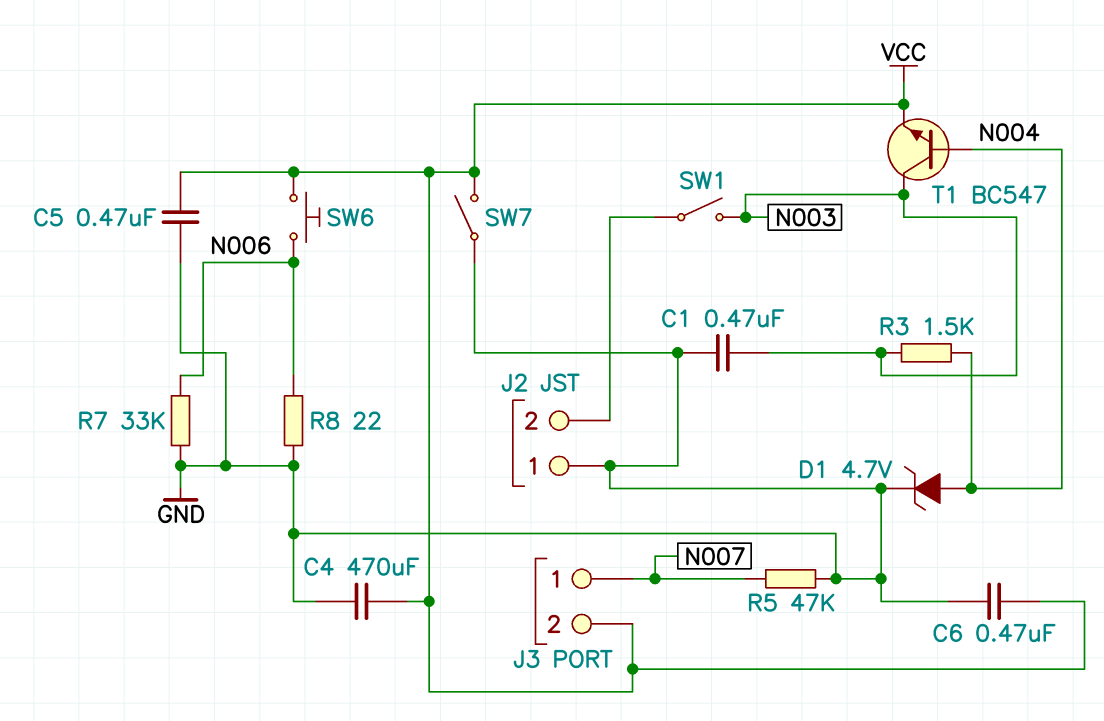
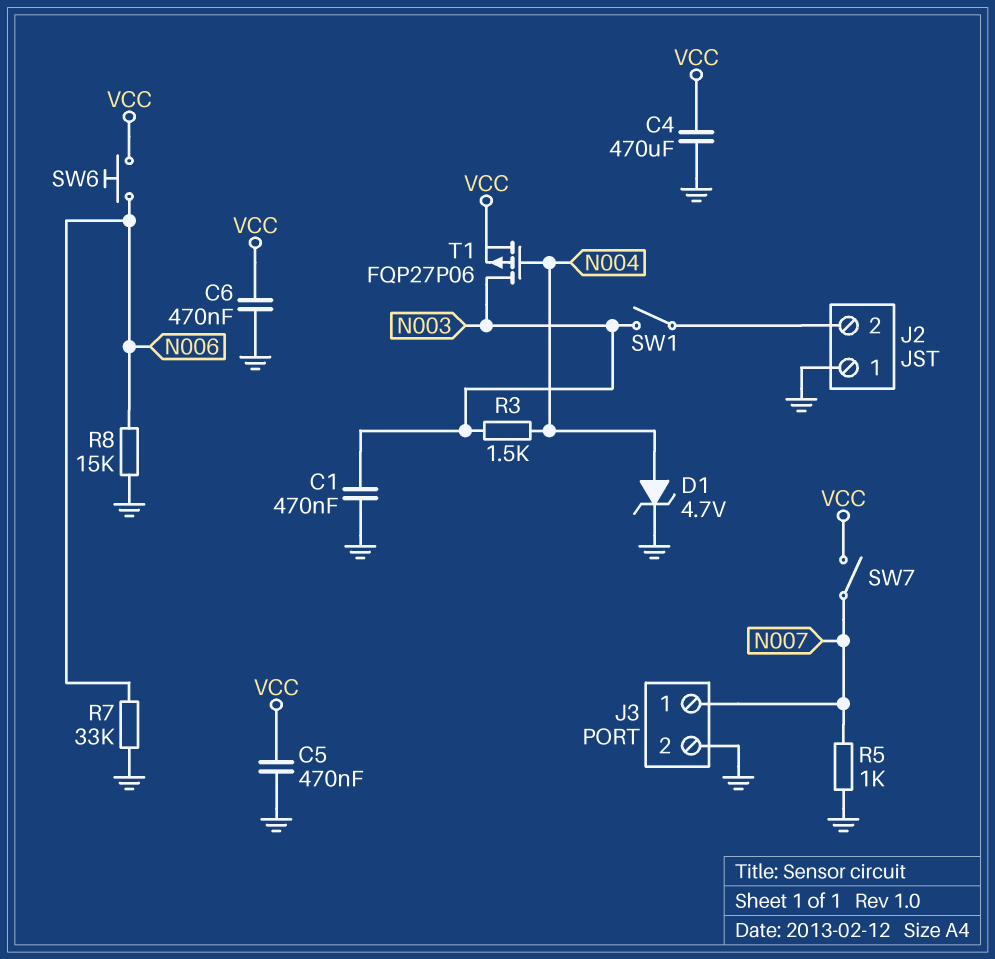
J3 pin 2: VCC -> GND
R5: 47k (GND, N007) -> 1k (GND, N007)
R8: 22 (GND, N006) -> 15k (GND, N006)
SW7: switch (GND, VCC) -> switch (N007, VCC)
T1: NPN BC547 (B N004, C N003, E VCC) -> PMOS FQP27P06 (G N004, D N003, S VCC)

